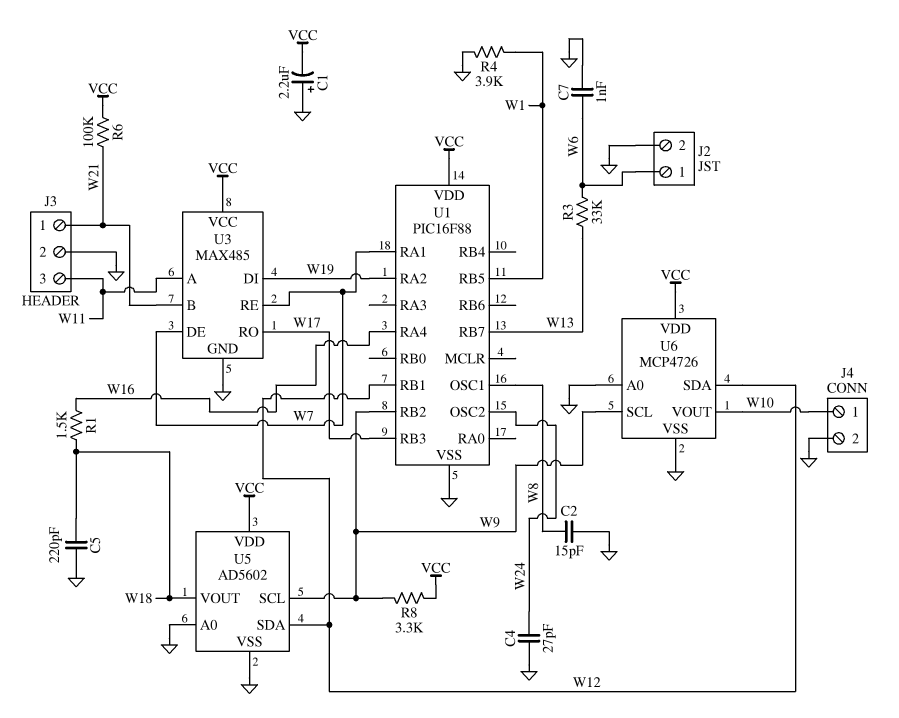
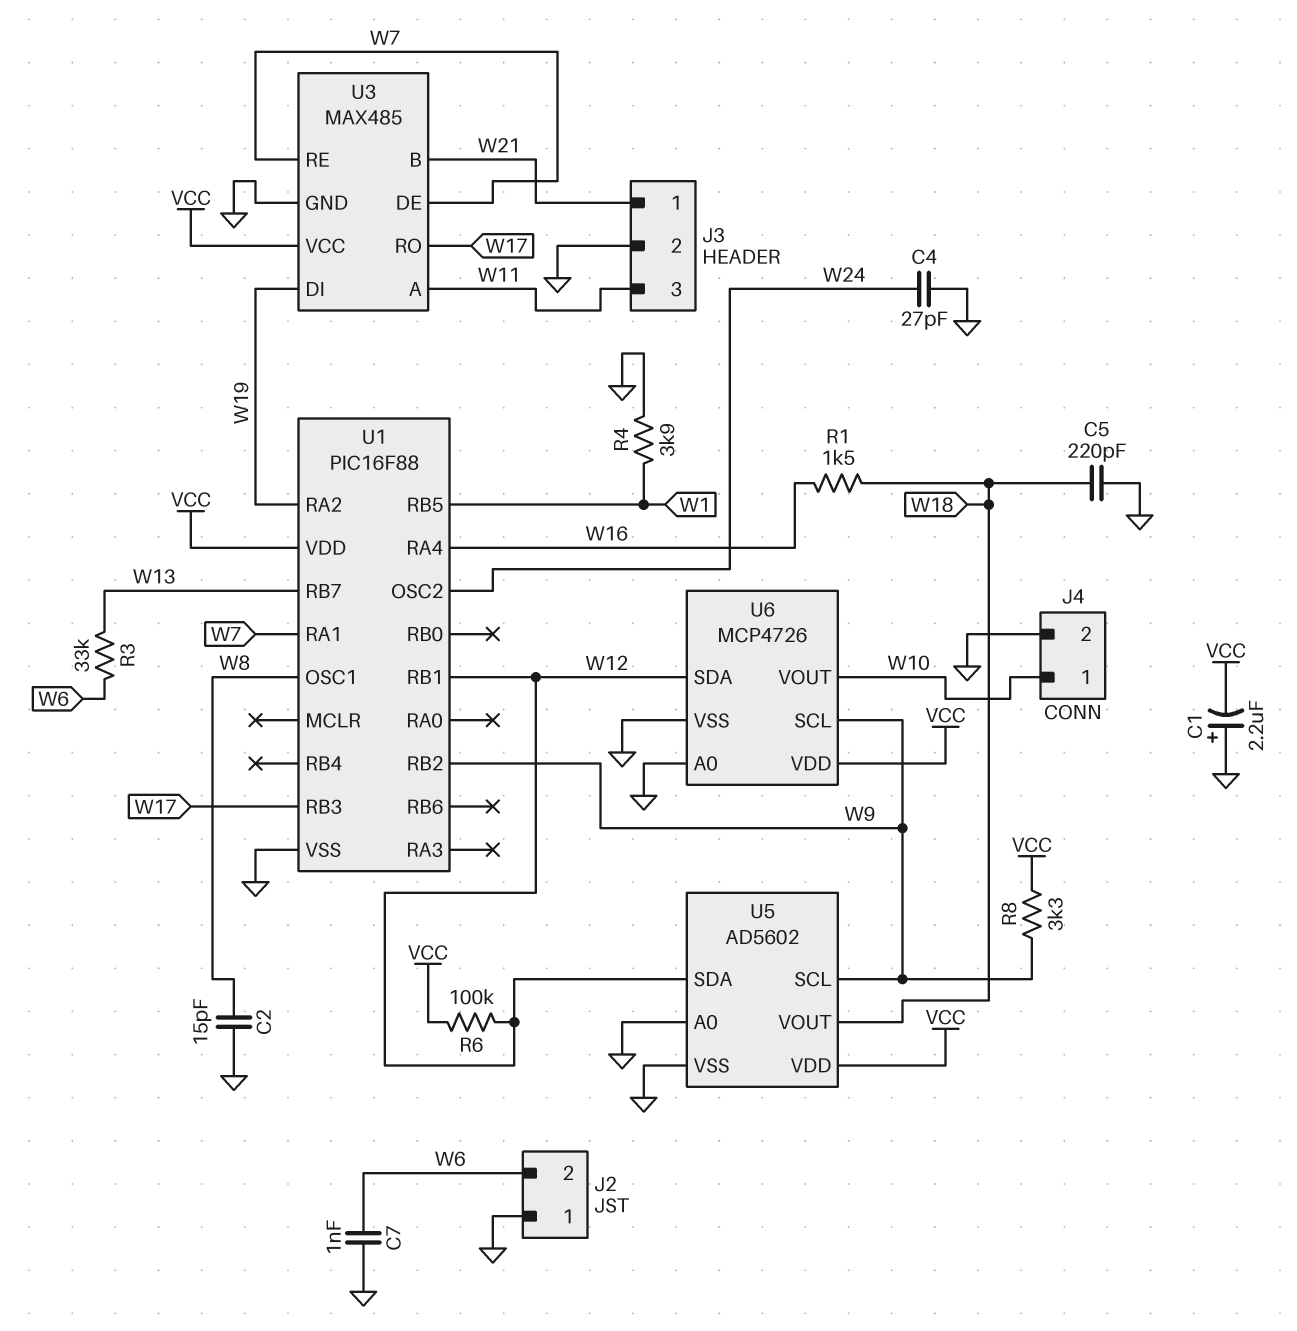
J2 pin 1: W6 -> GND
J2 pin 2: GND -> W6
R6: 100k (VCC, W21) -> 100k (VCC, W12)

